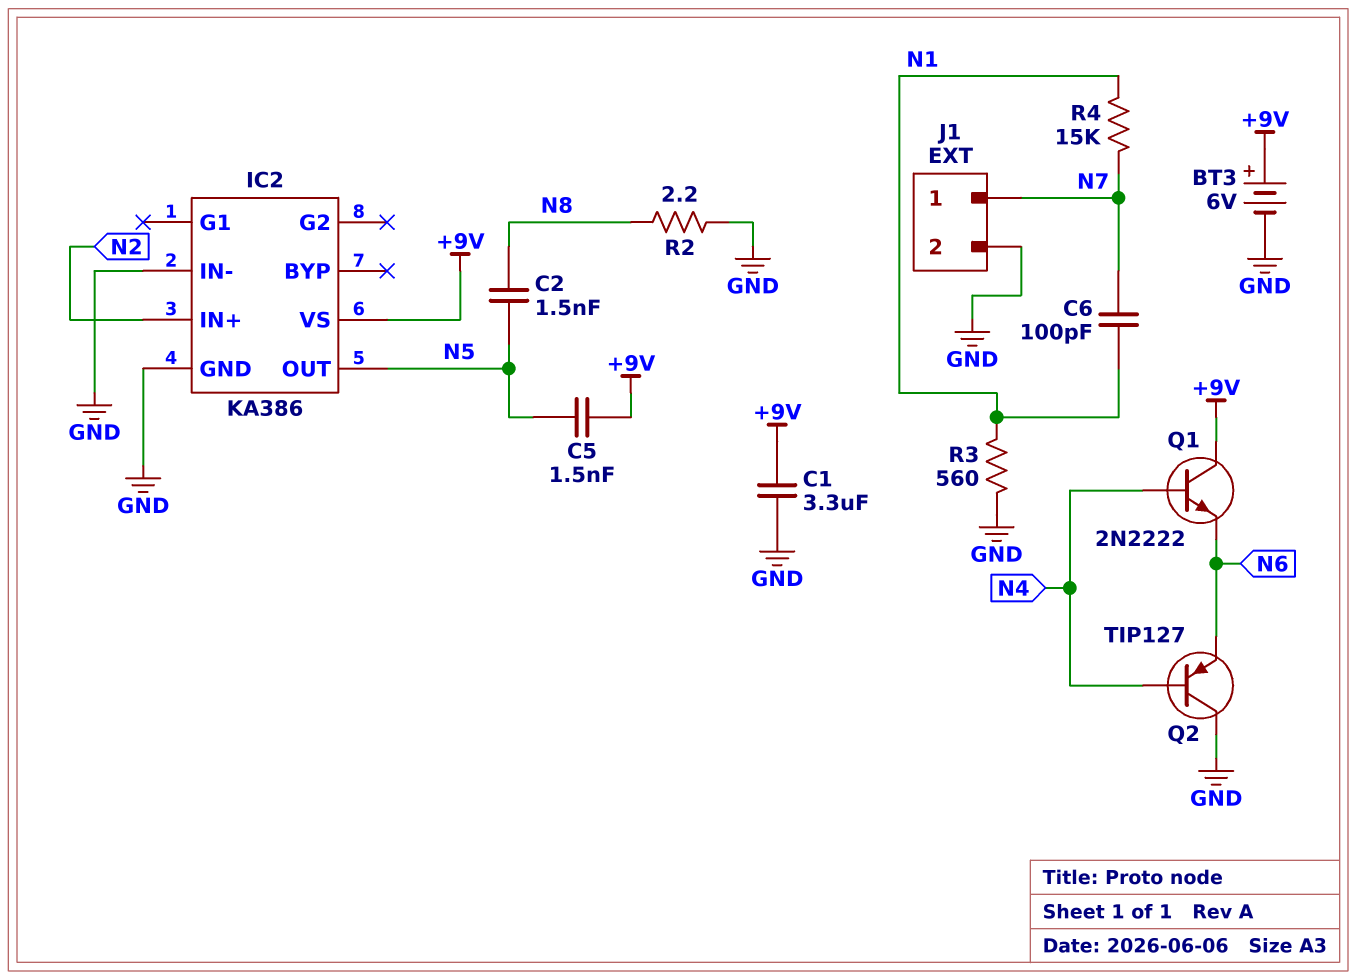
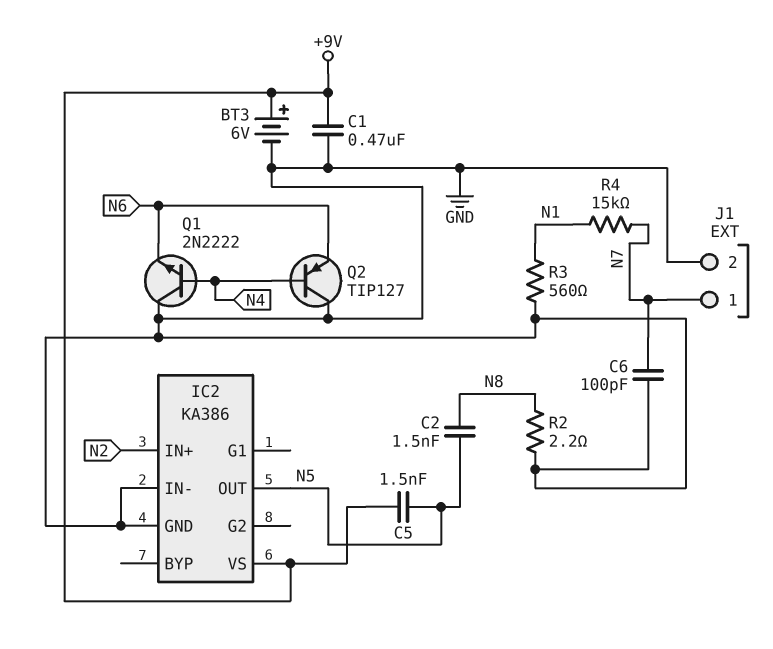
C1: 3.3uF (+9V, GND) -> 470nF (+9V, GND)
C6: 100pF (N1, N7) -> 100pF (GND, N7)
Q1: NPN 2N2222 (B N4, C +9V, E N6) -> NPN 2N2222 (B N4, C GND, E N6)

